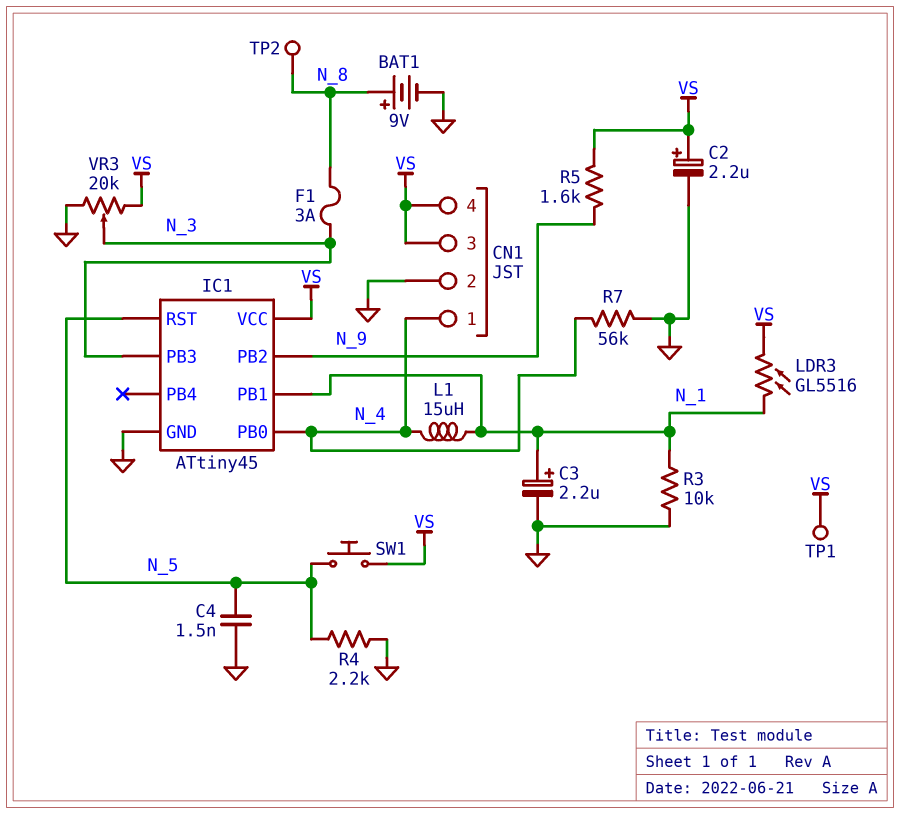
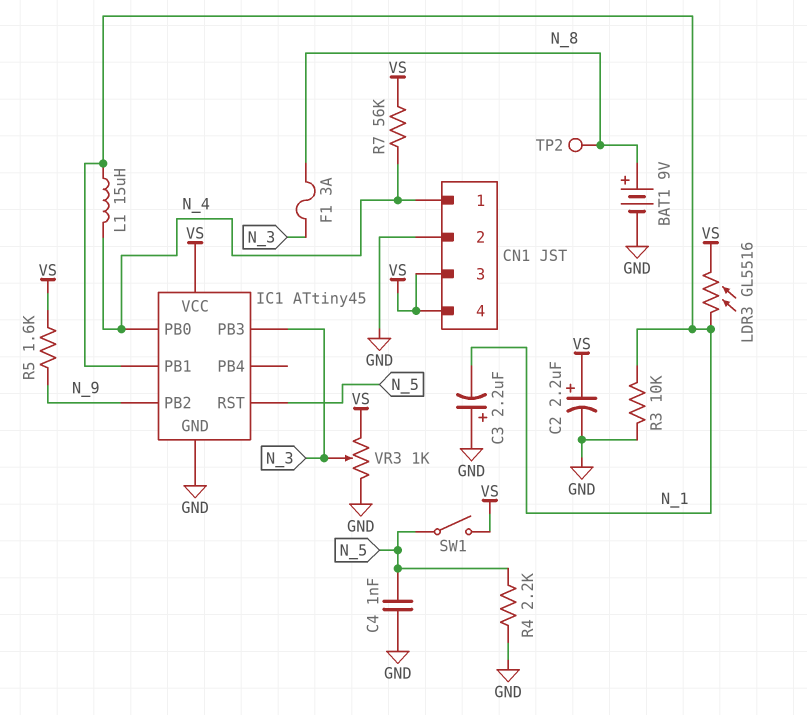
C3: 2.2uF (plus N_1, minus GND) -> 2.2uF (plus GND, minus N_1)
C4: 1.5nF (GND, N_5) -> 1nF (GND, N_5)
R7: 56k (GND, N_4) -> 56k (N_4, VS)
SW1: button (N_5, VS) -> switch (N_5, VS)
TP1: test point (VS) -> none
VR3: 20k (GND, VS, wiper N_3) -> 1k (GND, VS, wiper N_3)

